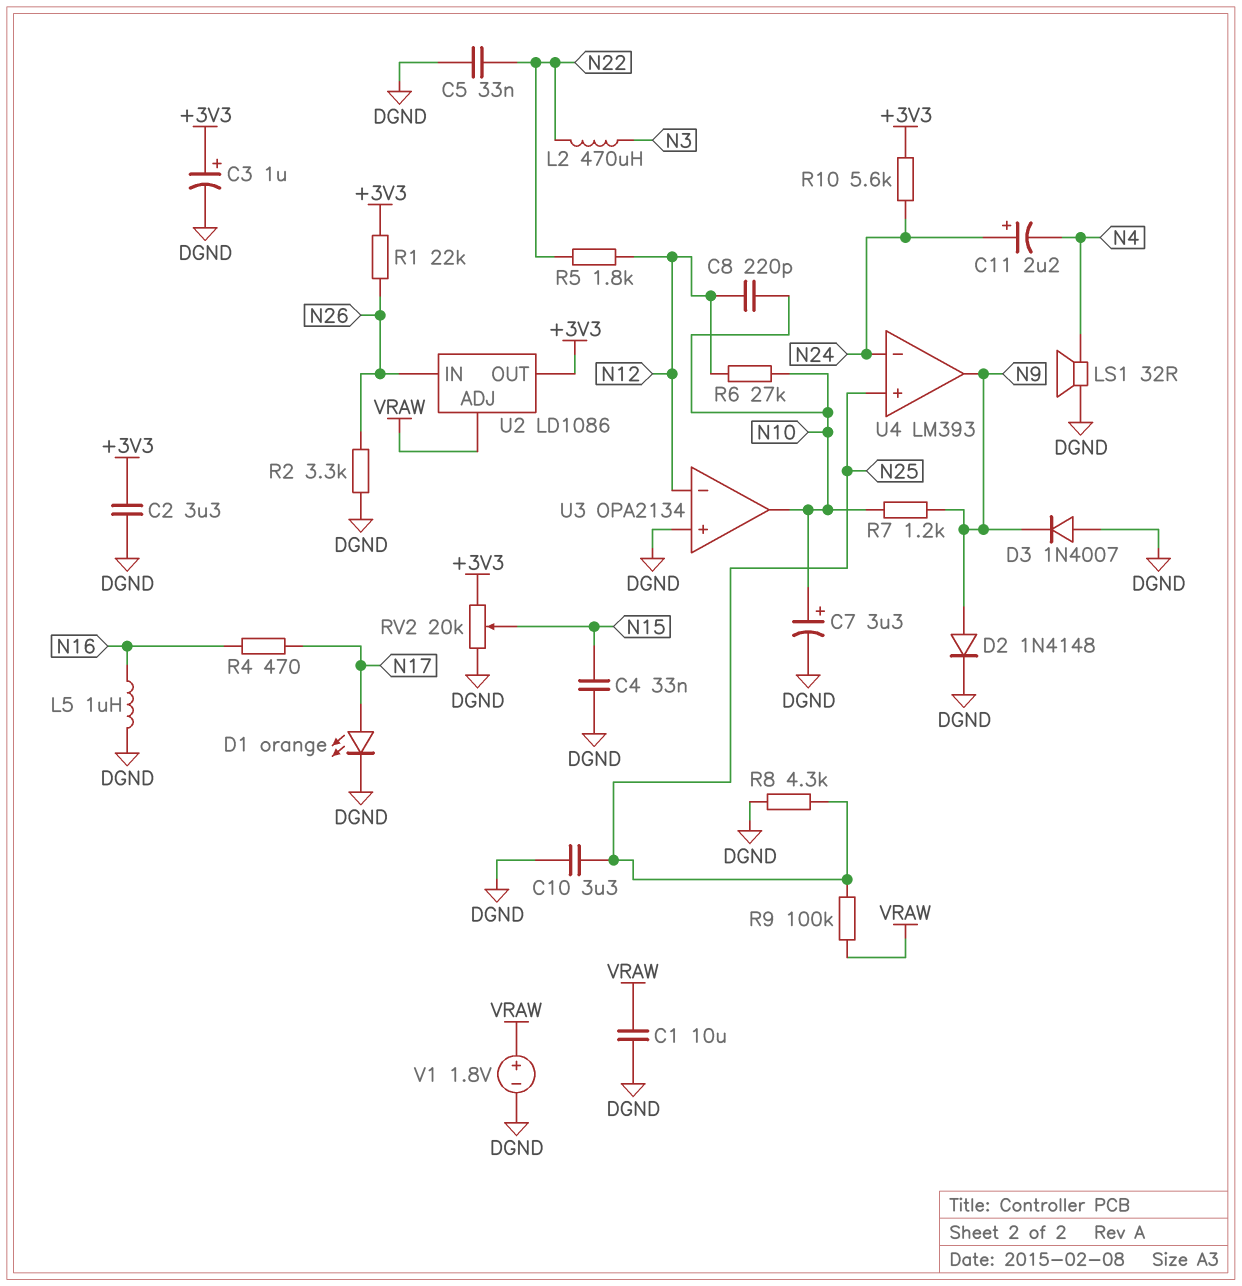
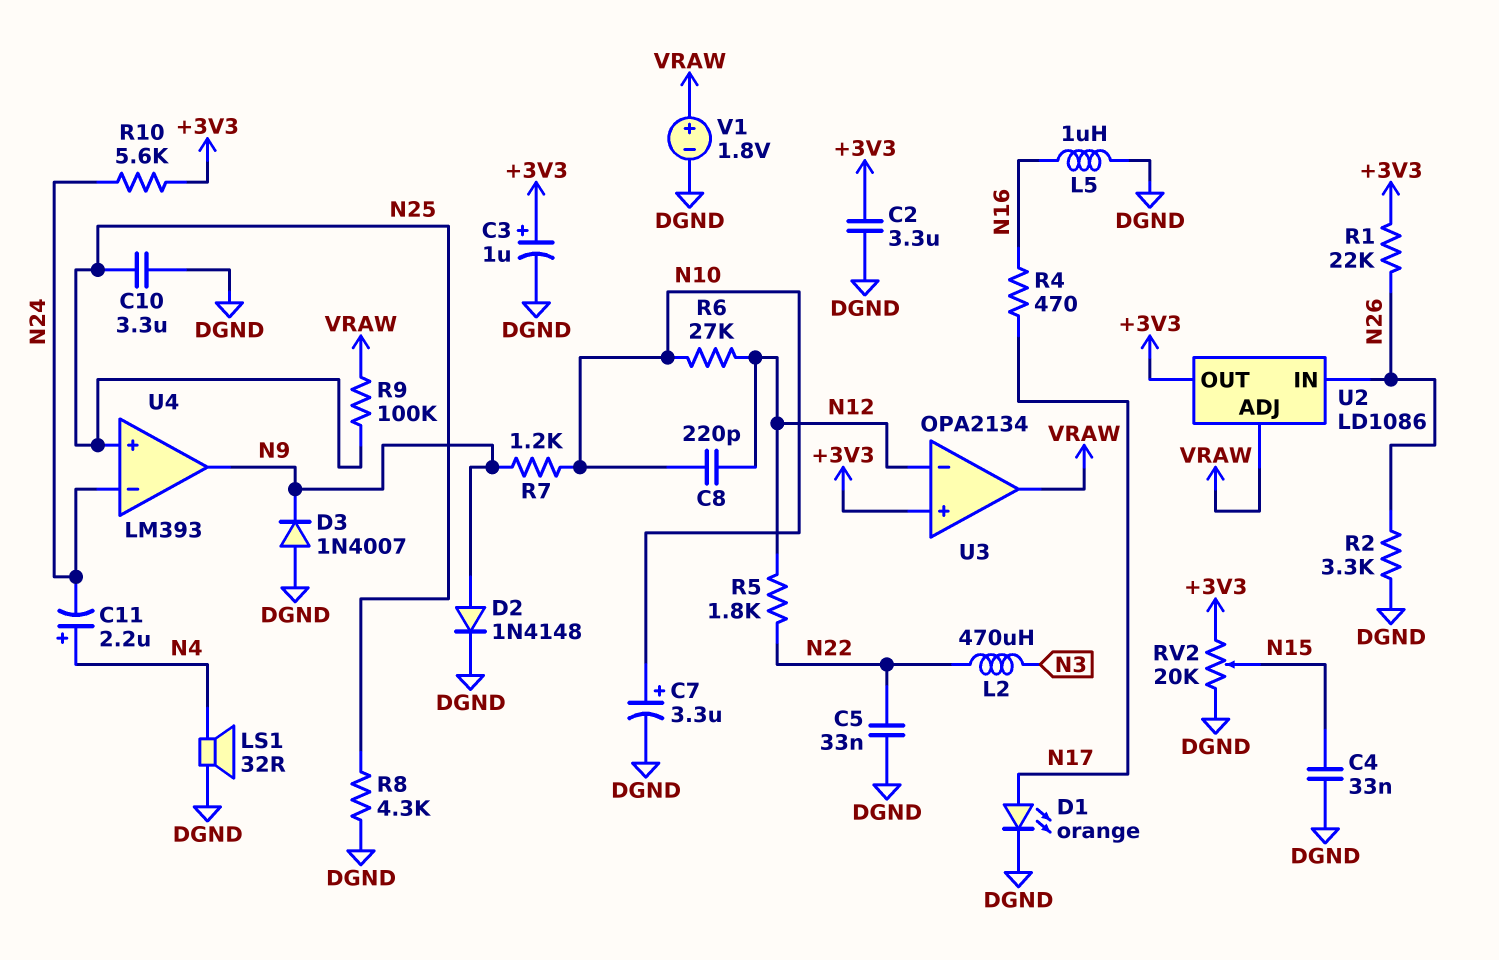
C1: 10uF (DGND, VRAW) -> none
C11: 2.2uF (plus N24, minus N4) -> 2.2uF (plus N4, minus N24)
U3 pin in+: DGND -> +3V3
U3 pin out: N10 -> VRAW

